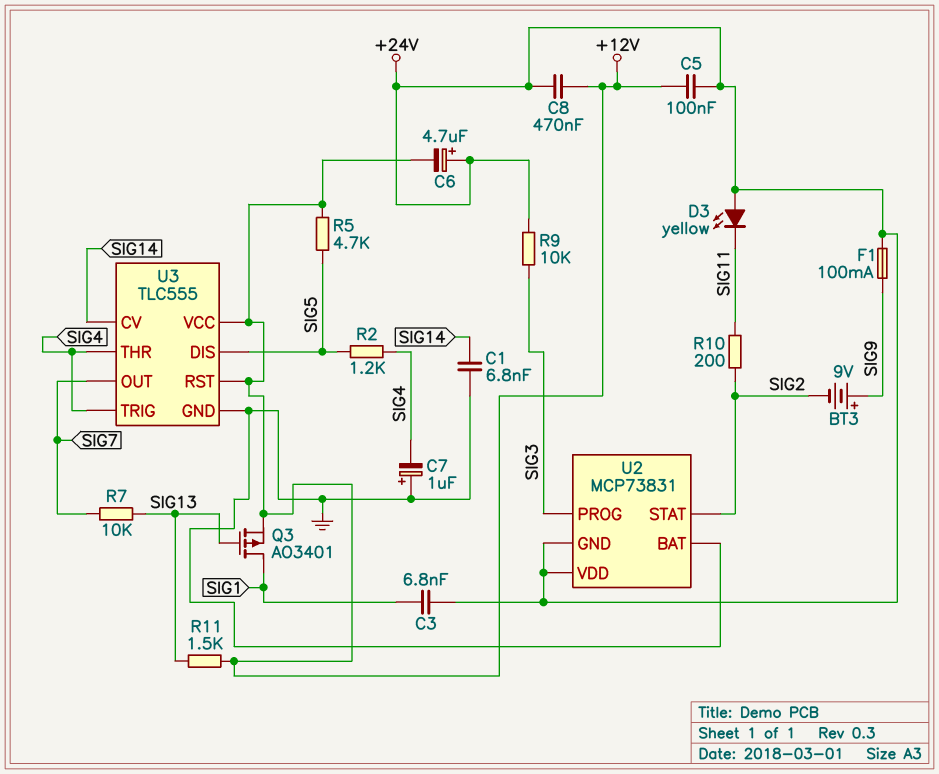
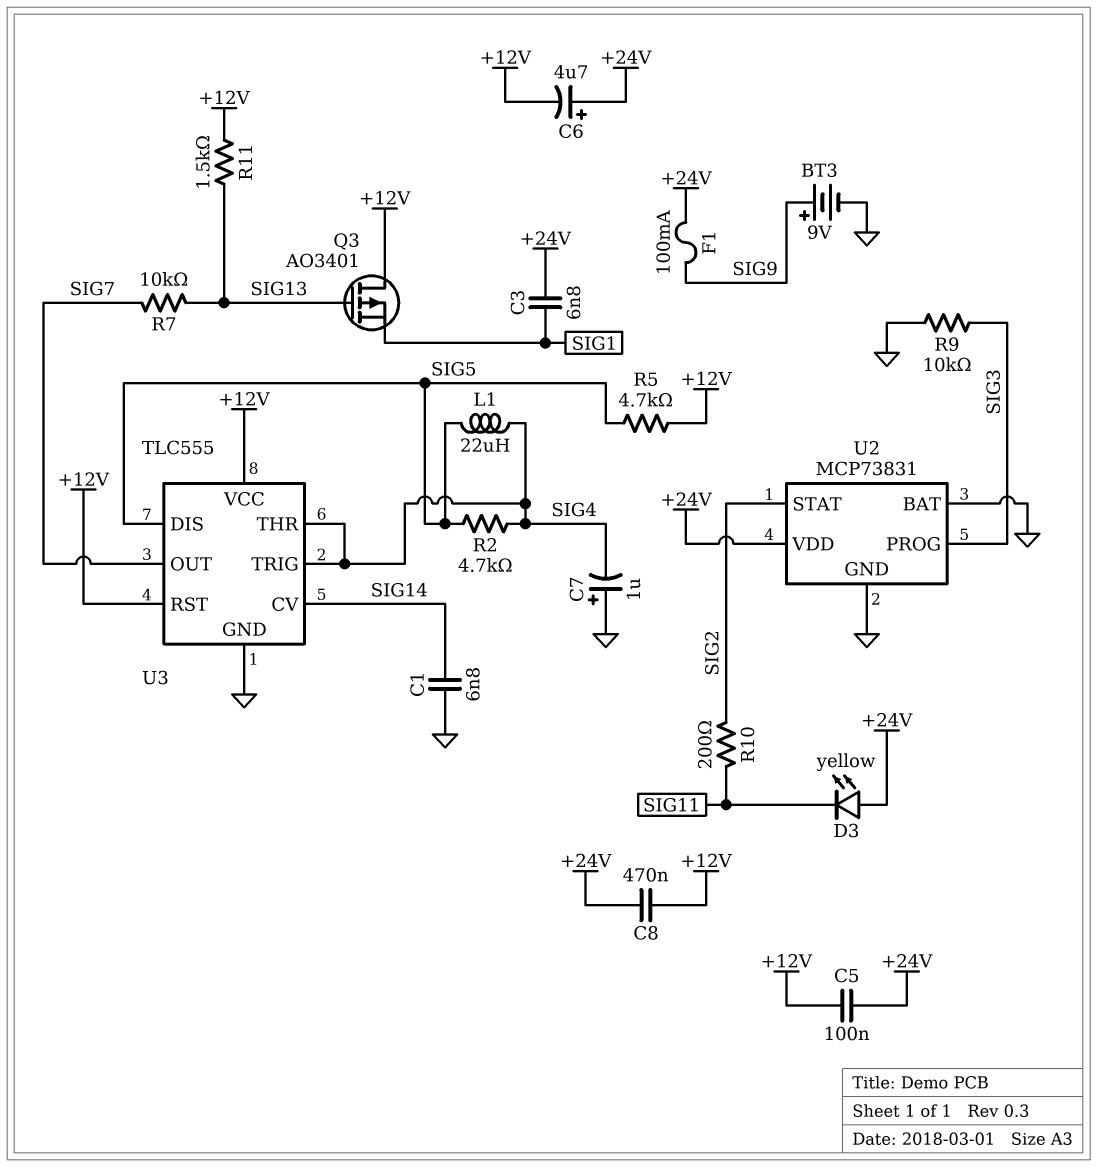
BT3: 9V (plus SIG9, minus SIG2) -> 9V (plus SIG9, minus GND)
L1: none -> 22uH (SIG4, SIG5)
Q3: PMOS AO3401 (G SIG13, D SIG1, S +12V) -> PMOS AO3401 (G SIG13, D +12V, S SIG1)
R2: 1.2k (SIG4, SIG5) -> 4.7k (SIG4, SIG5)
R9: 10k (+24V, SIG3) -> 10k (GND, SIG3)
U2 pin GND: +24V -> GND

